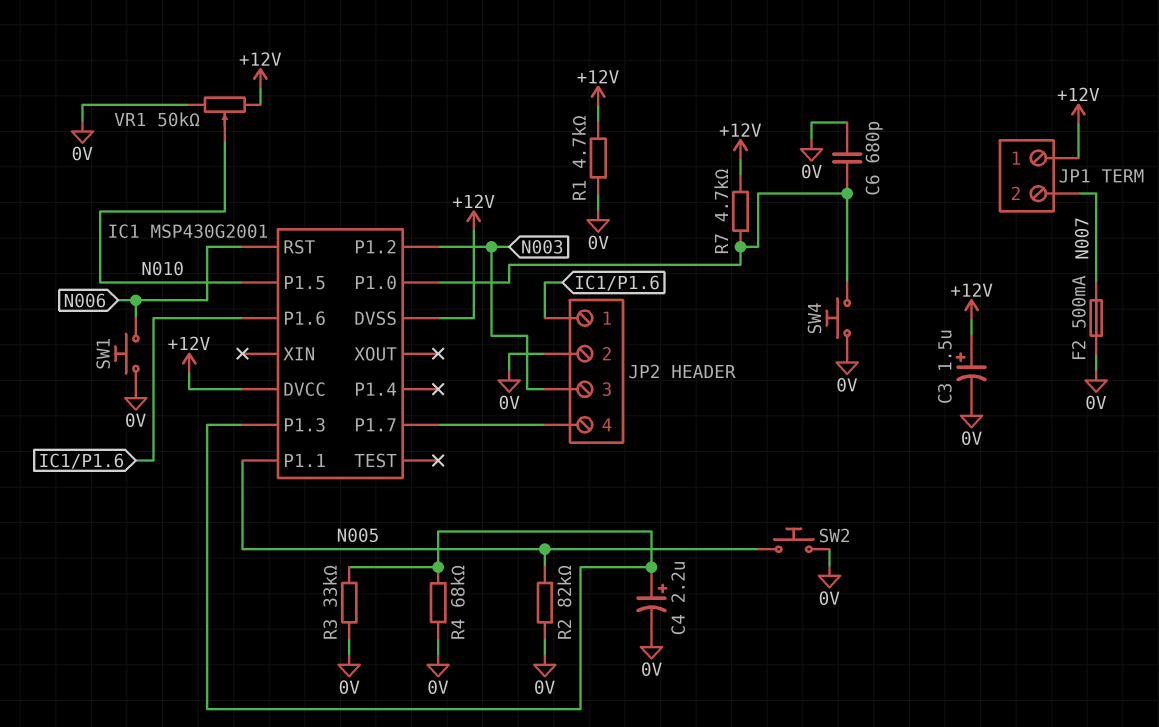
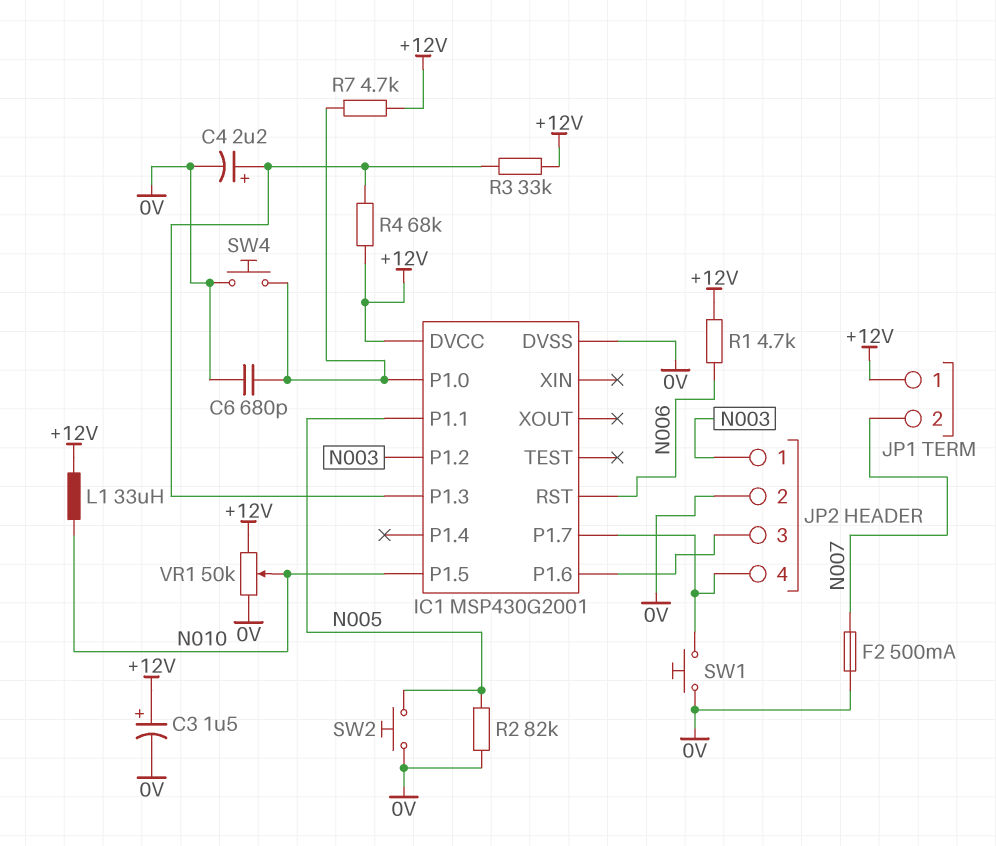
IC1 pin DVSS: +12V -> 0V
JP2 pin 1: IC1/P1.6 -> N003
JP2 pin 3: N003 -> IC1/P1.6
L1: none -> 33uH (+12V, N010)
R1: 4.7k (+12V, 0V) -> 4.7k (+12V, N006)
R3: 33k (0V, IC1/P1.3) -> 33k (+12V, IC1/P1.3)
R4: 68k (0V, IC1/P1.3) -> 68k (+12V, IC1/P1.3)
SW1: button (0V, N006) -> button (0V, IC1/P1.7)

